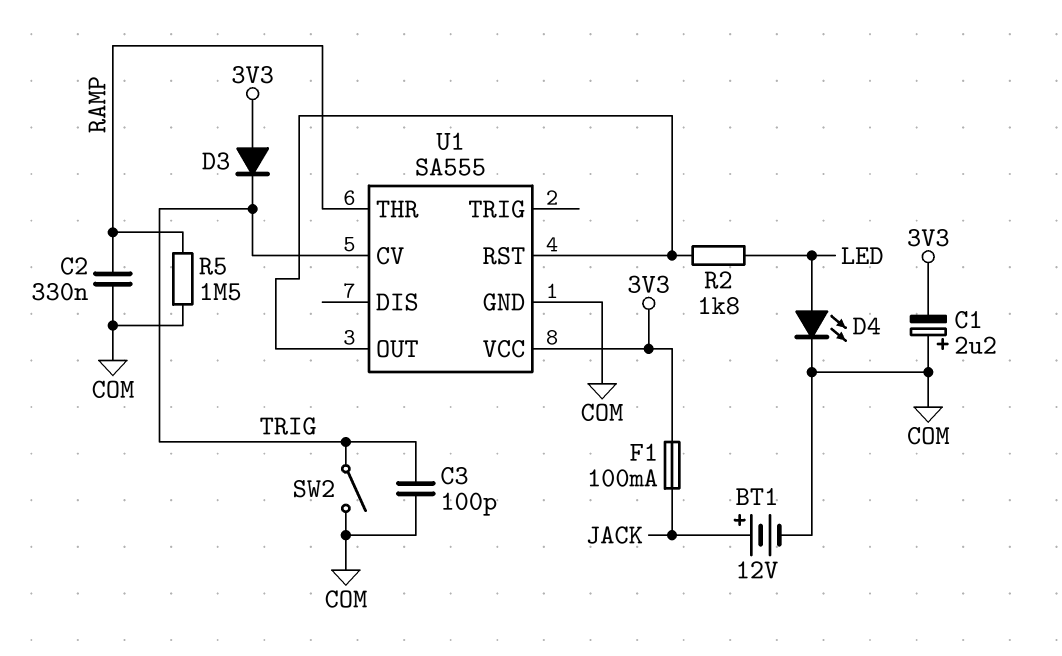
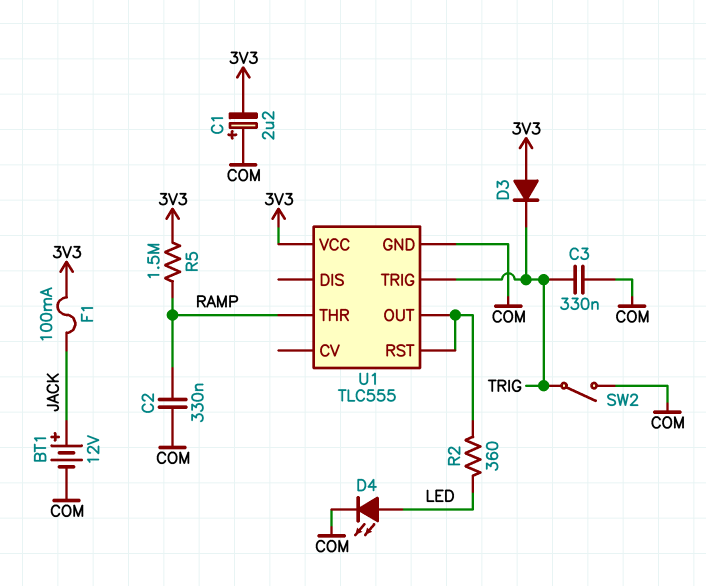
C3: 100pF (COM, TRIG) -> 330nF (COM, TRIG)
R2: 1.8k (LED, U1/OUT) -> 360 (LED, U1/OUT)
R5: 1.5M (COM, RAMP) -> 1.5M (3V3, RAMP)
U1: SA555 -> TLC555
U1 pin CV: TRIG -> none
U1 pin TRIG: none -> TRIG

